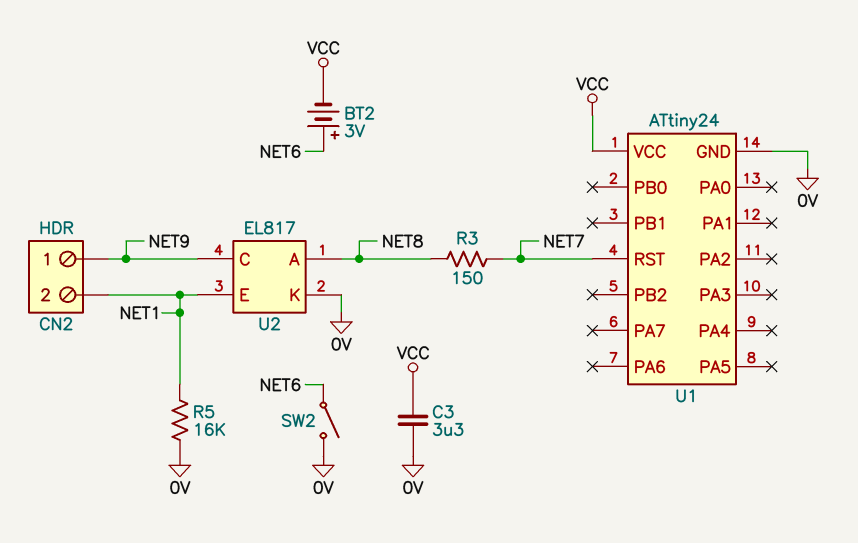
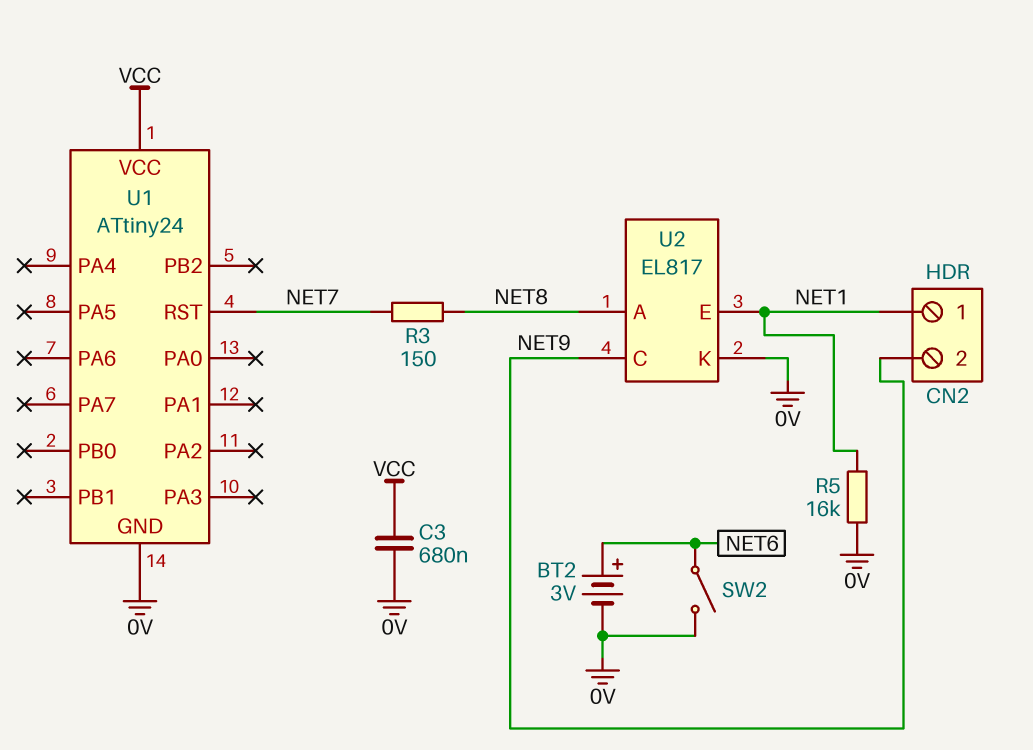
BT2: 3V (plus NET6, minus VCC) -> 3V (plus NET6, minus 0V)
C3: 3.3uF (0V, VCC) -> 680nF (0V, VCC)
CN2 pin 1: NET9 -> NET1
CN2 pin 2: NET1 -> NET9

